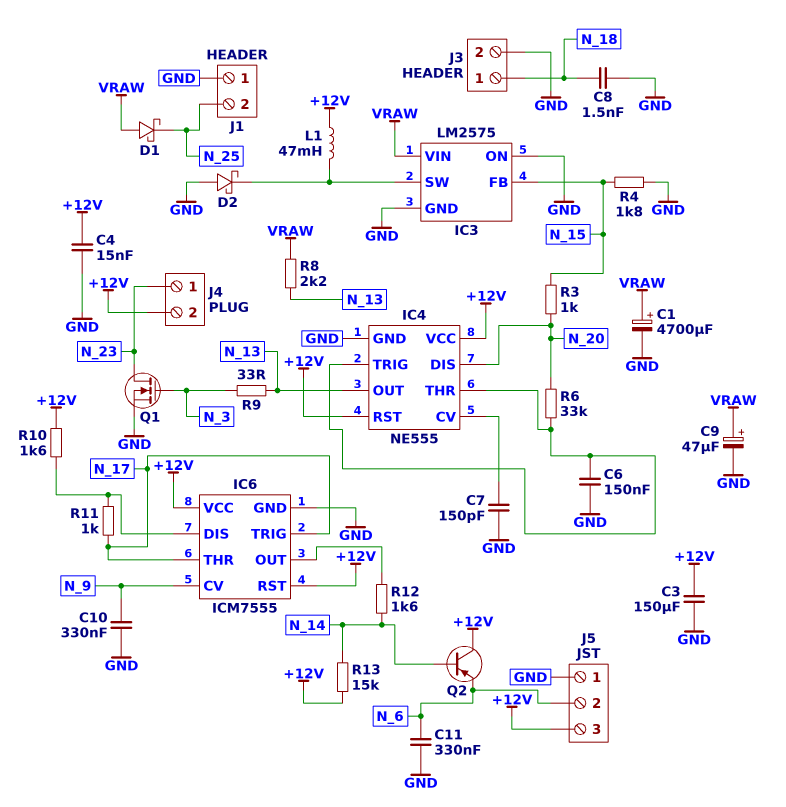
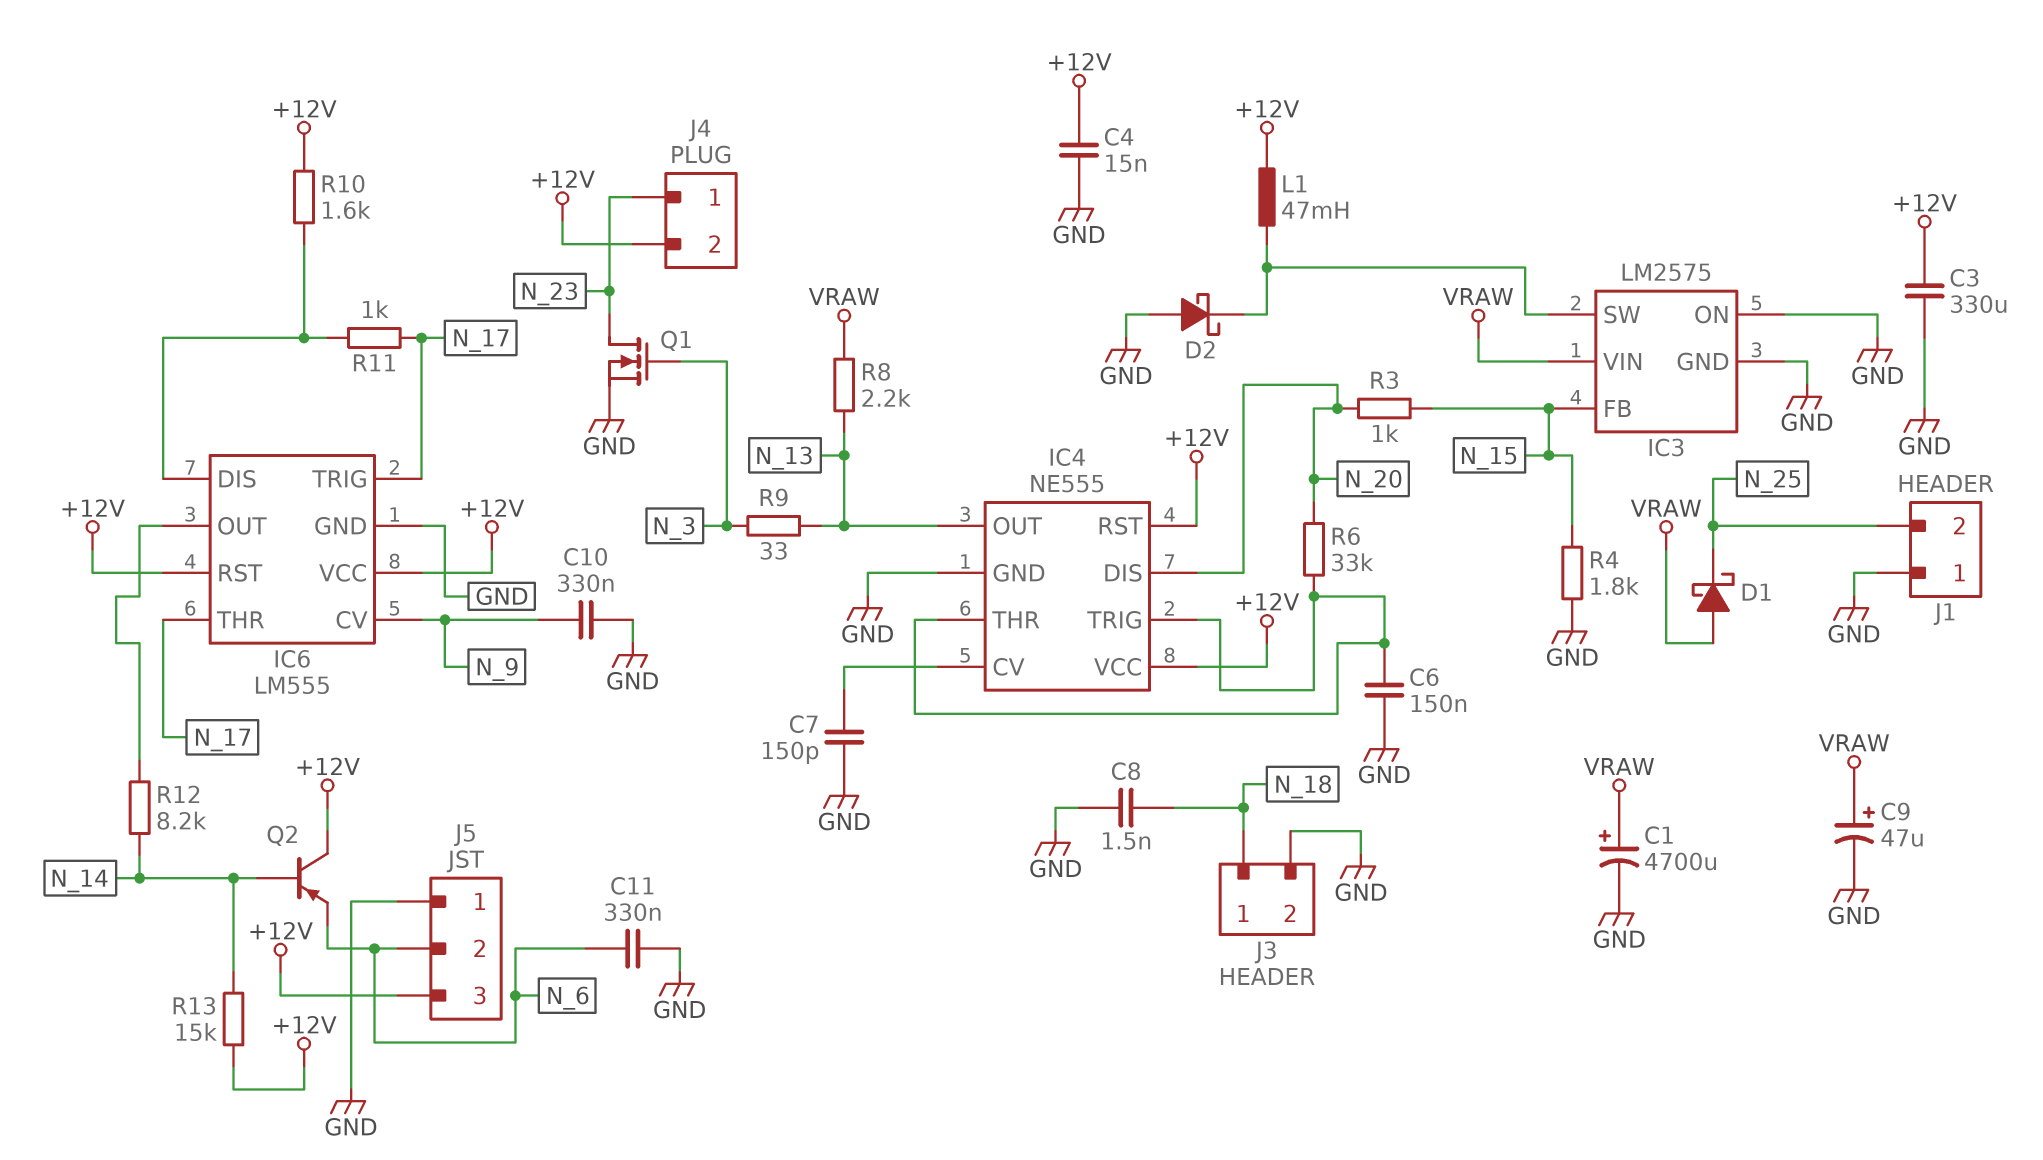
C3: 150uF (+12V, GND) -> 330uF (+12V, GND)
IC6: ICM7555 -> LM555
R12: 1.6k (IC6/OUT, N_14) -> 8.2k (IC6/OUT, N_14)

